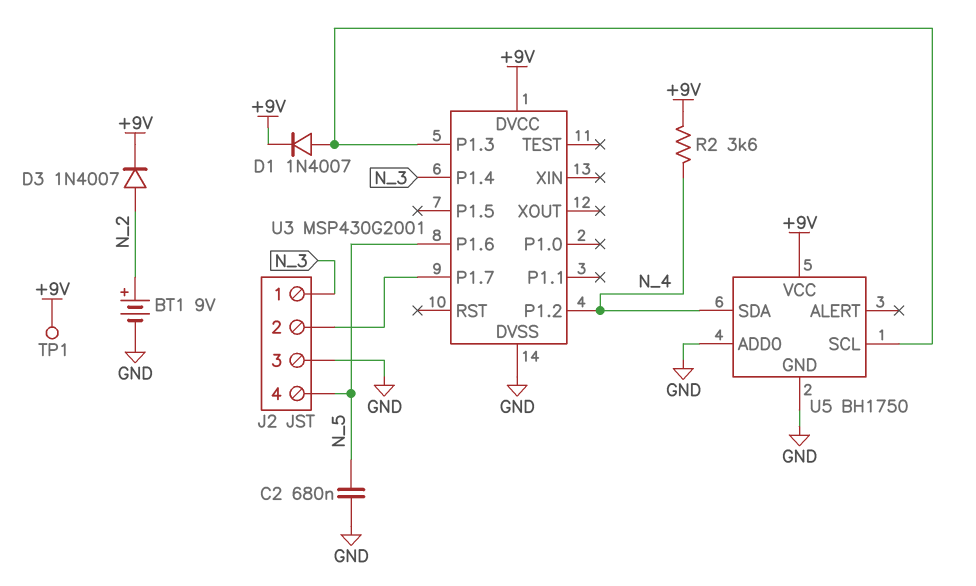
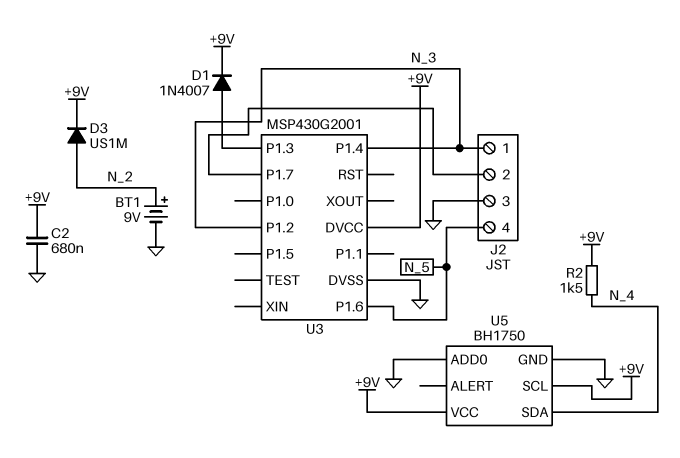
C2: 680nF (GND, N_5) -> 680nF (+9V, GND)
D3: diode 1N4007 (A N_2, K +9V) -> diode US1M (A N_2, K +9V)
R2: 3.6k (+9V, N_4) -> 1.5k (+9V, N_4)
TP1: test point (+9V) -> none
U3 pin P1.2: N_4 -> N_3
U5 pin SCL: U3/P1.3 -> +9V

